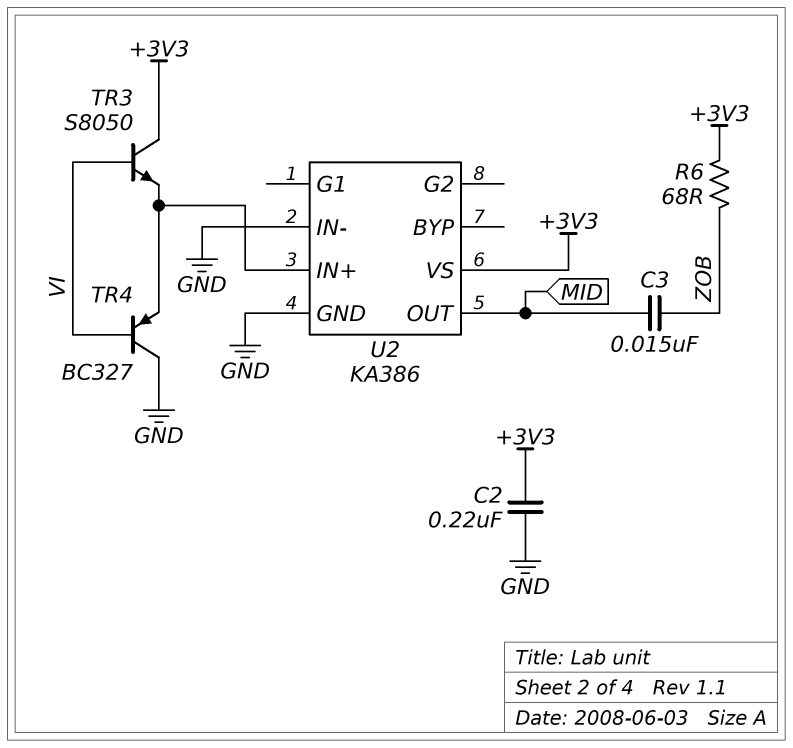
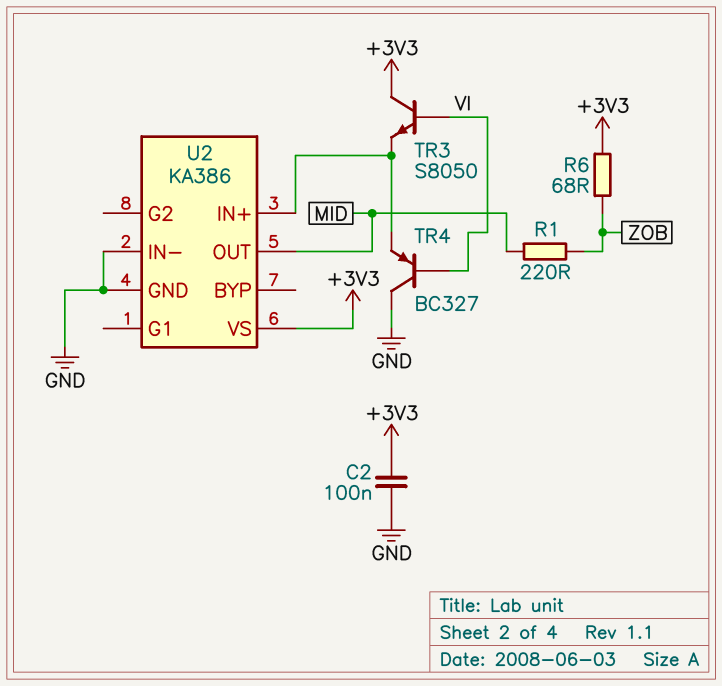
C2: 220nF (+3V3, GND) -> 100nF (+3V3, GND)
C3: 15nF (MID, ZOB) -> none
R1: none -> 220 (MID, ZOB)

